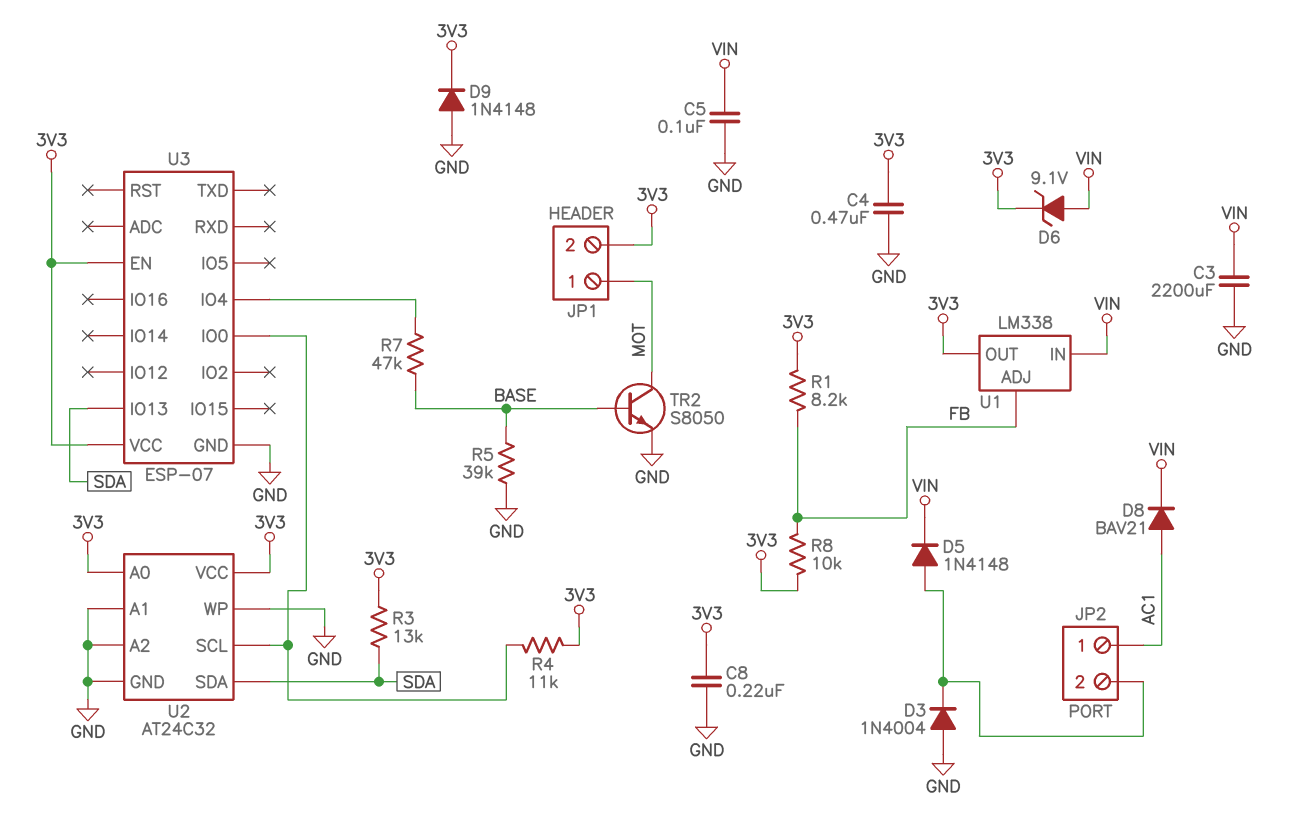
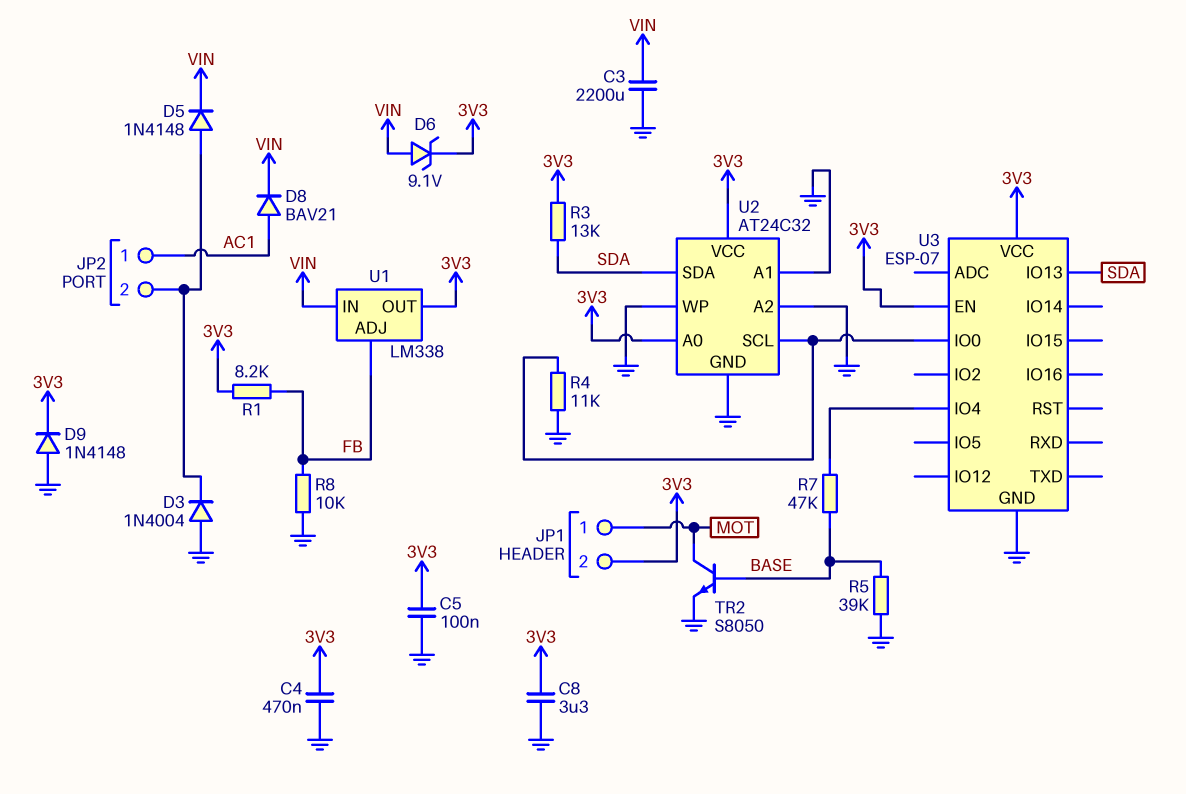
C5: 100nF (GND, VIN) -> 100nF (3V3, GND)
C8: 220nF (3V3, GND) -> 3.3uF (3V3, GND)
R4: 11k (3V3, U2/SCL) -> 11k (GND, U2/SCL)
R8: 10k (3V3, FB) -> 10k (FB, GND)

